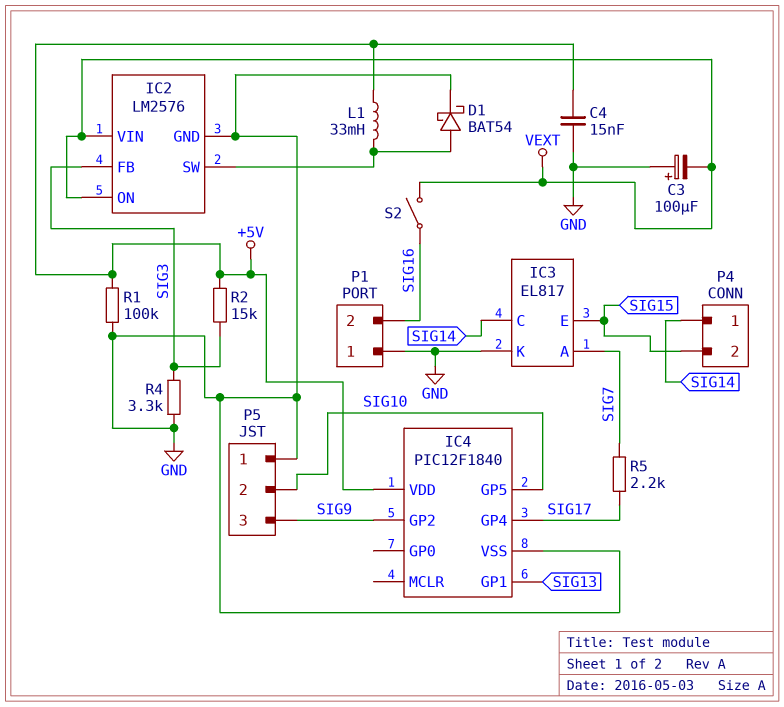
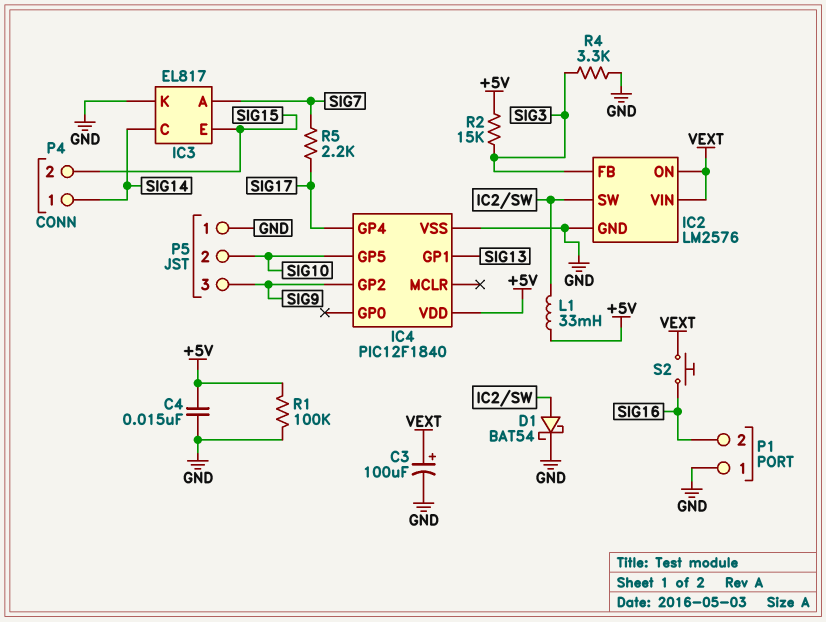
C3: 100uF (plus GND, minus VEXT) -> 100uF (plus VEXT, minus GND)
S2: switch (SIG16, VEXT) -> button (SIG16, VEXT)

